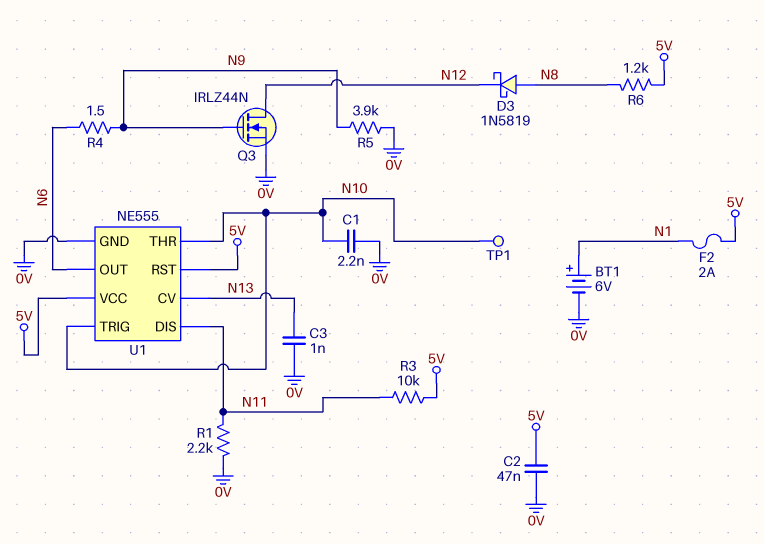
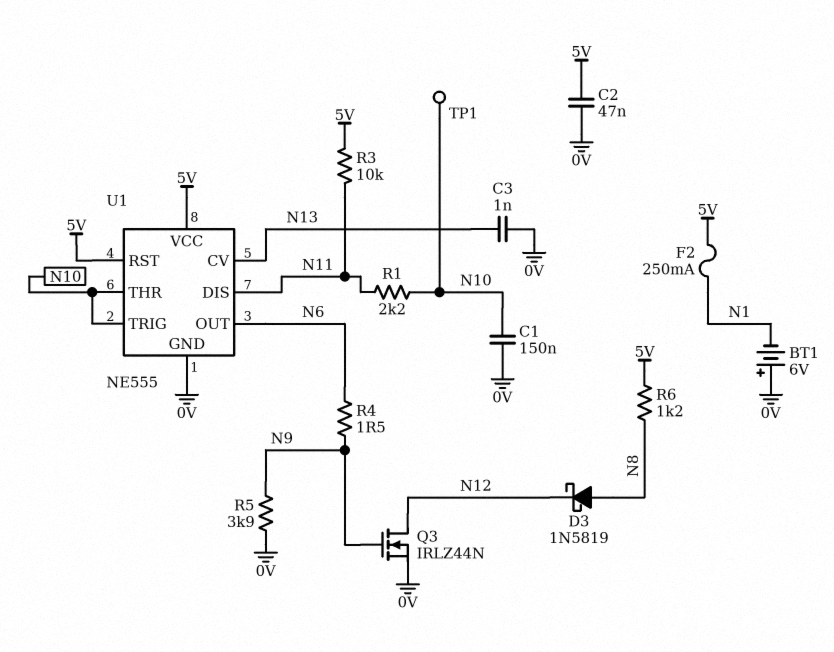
BT1: 6V (plus N1, minus 0V) -> 6V (plus 0V, minus N1)
C1: 2.2nF (0V, N10) -> 150nF (0V, N10)
F2: 2A (5V, N1) -> 250mA (5V, N1)
R1: 2.2k (0V, N11) -> 2.2k (N10, N11)

